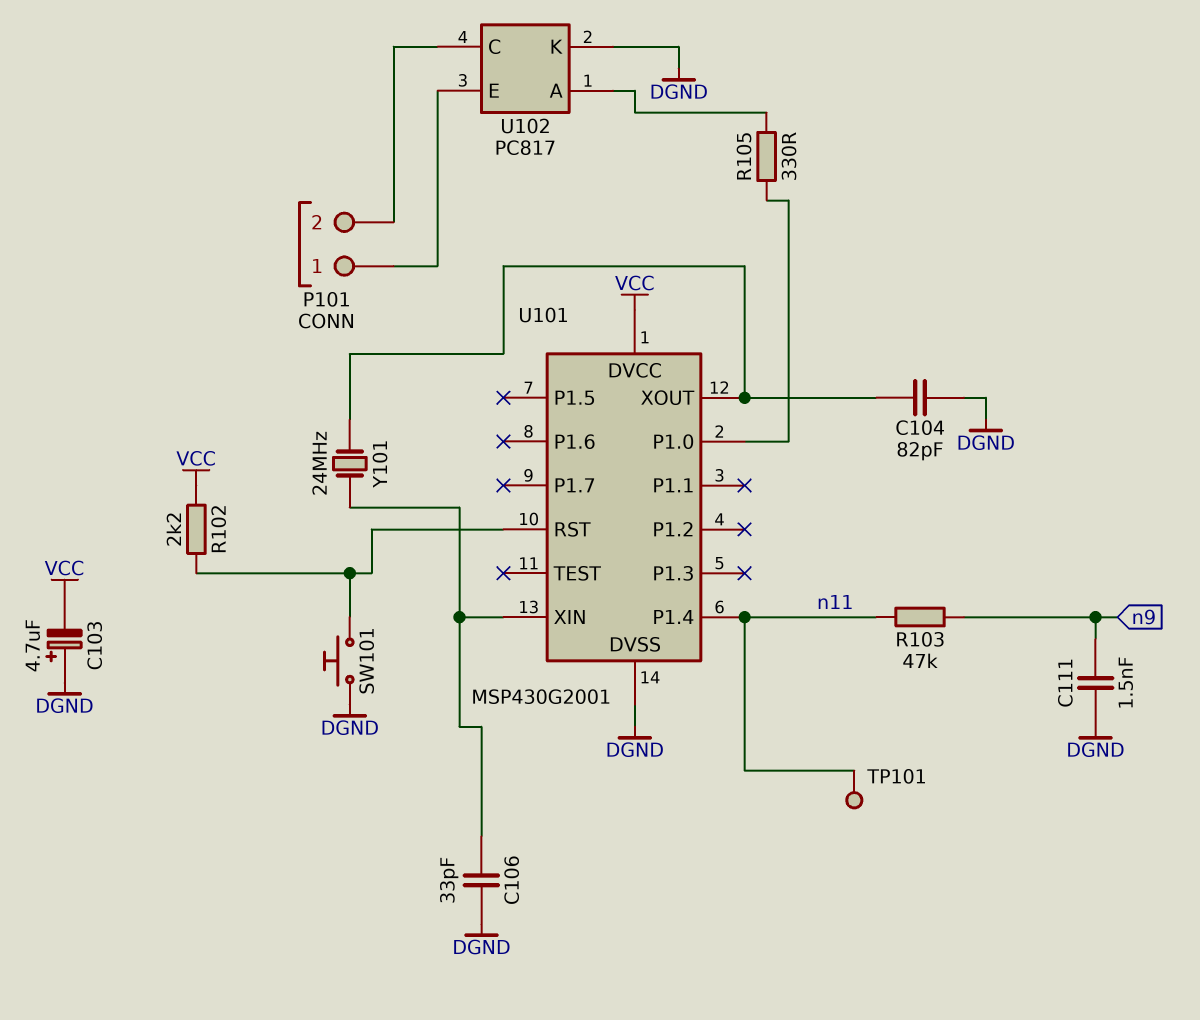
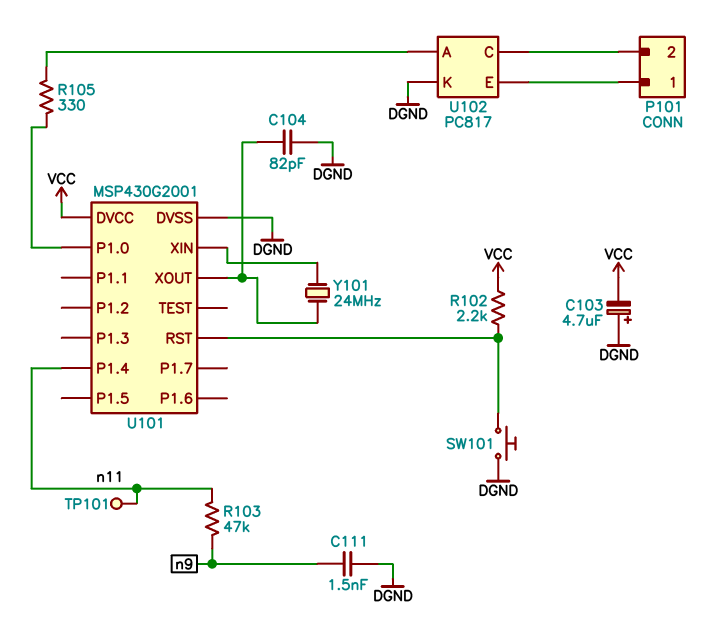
C106: 33pF (DGND, U101/XIN) -> none

